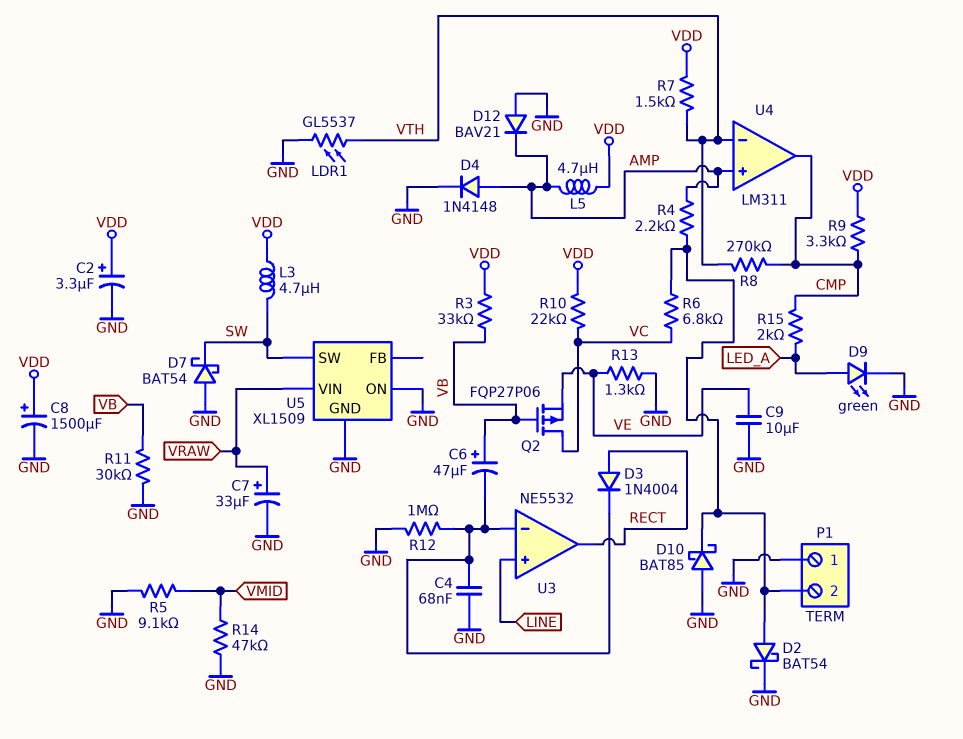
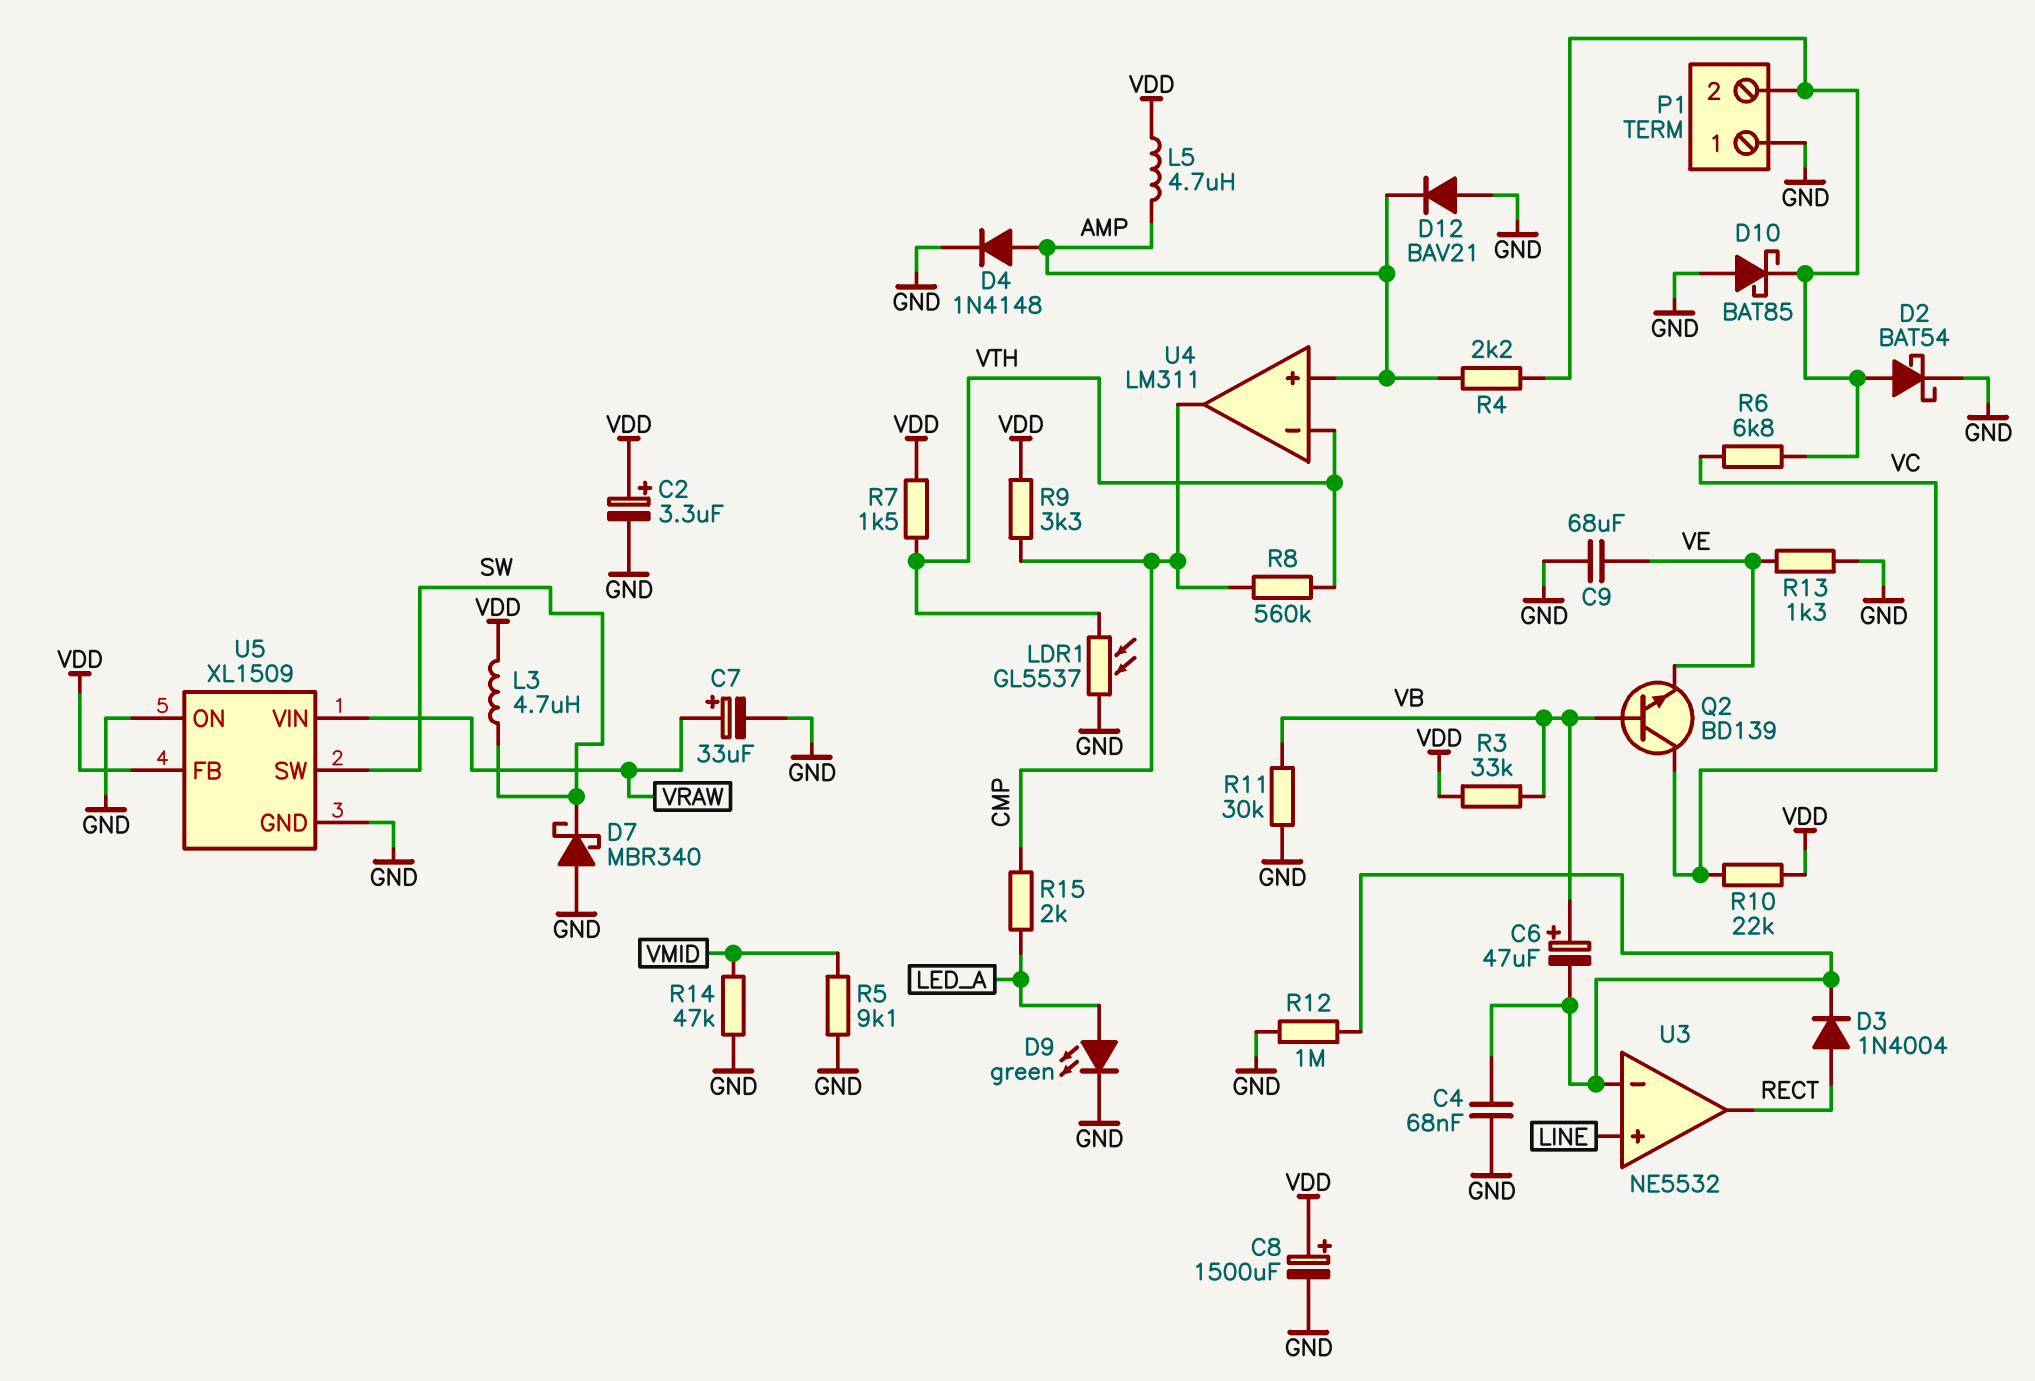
C9: 10uF (GND, VE) -> 68uF (GND, VE)
D7: schottky BAT54 (A GND, K SW) -> schottky MBR340 (A GND, K SW)
Q2: PMOS FQP27P06 (G VB, D VC, S VE) -> NPN BD139 (B VB, C VC, E VE)
R8: 270k (CMP, VTH) -> 560k (CMP, VTH)
U5 pin FB: none -> VDD

